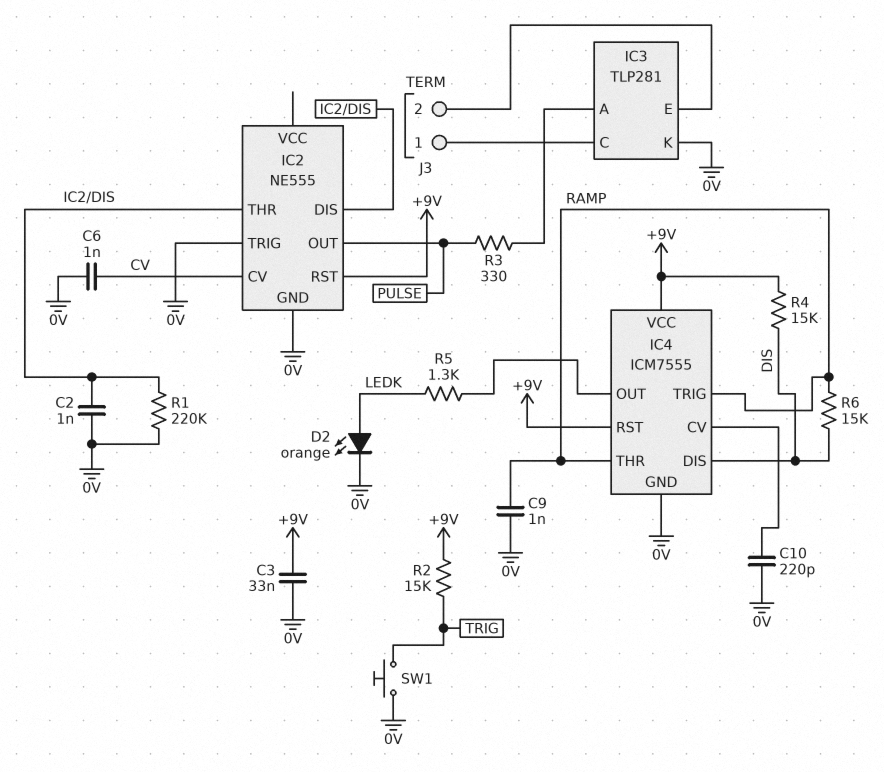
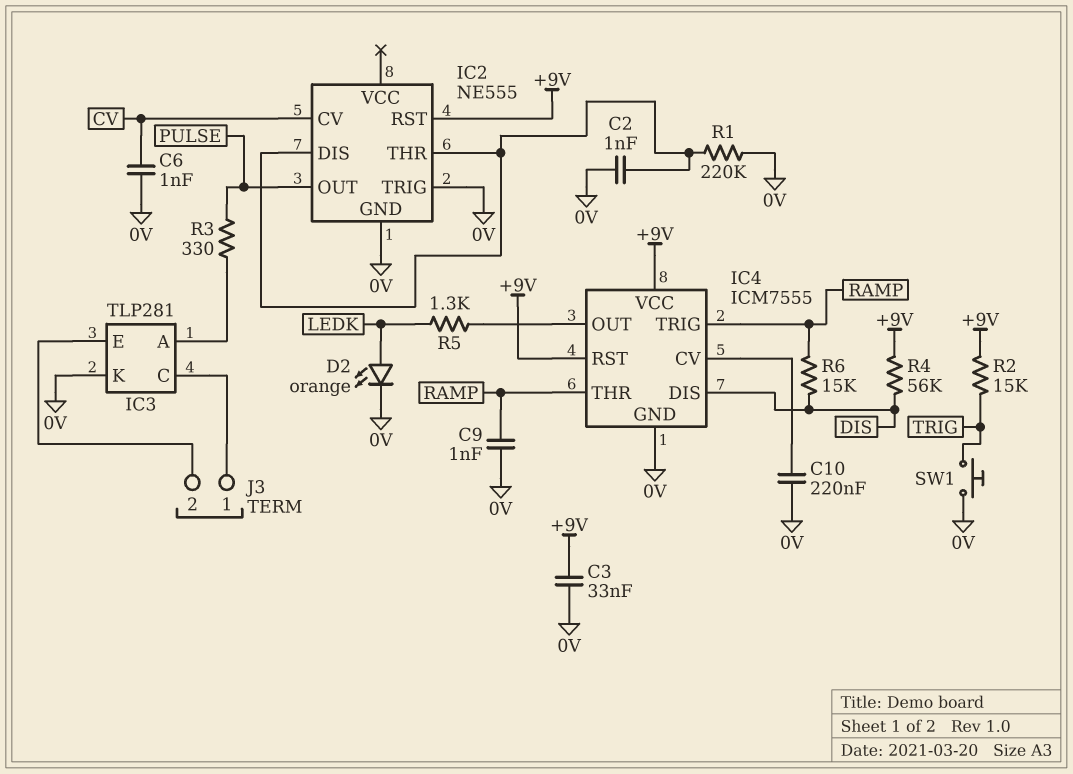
C10: 220pF (0V, IC4/CV) -> 220nF (0V, IC4/CV)
R4: 15k (+9V, DIS) -> 56k (+9V, DIS)

